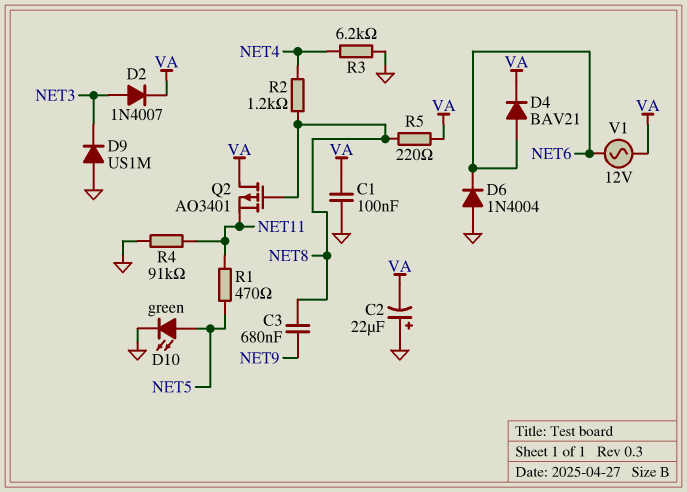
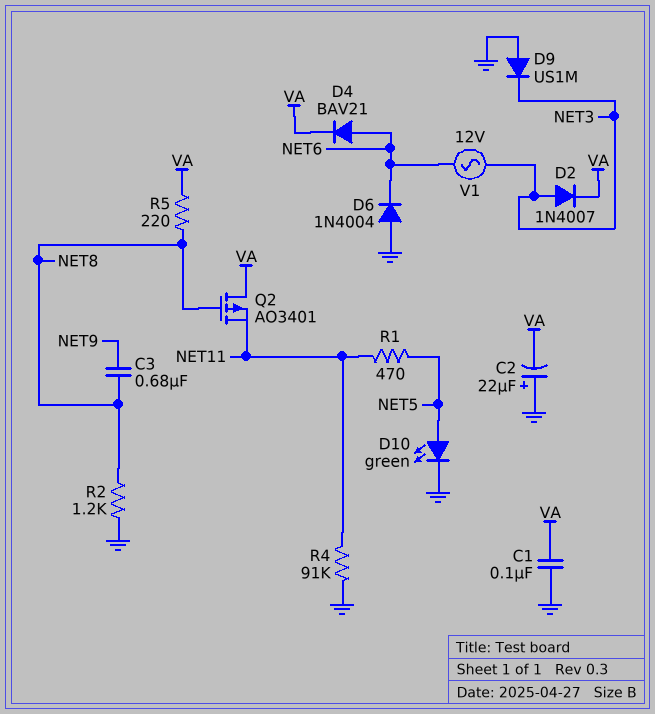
R2: 1.2k (NET4, NET8) -> 1.2k (GND, NET8)
R3: 6.2k (GND, NET4) -> none
V1: AC 12V (NET6, VA) -> AC 12V (NET3, NET6)

